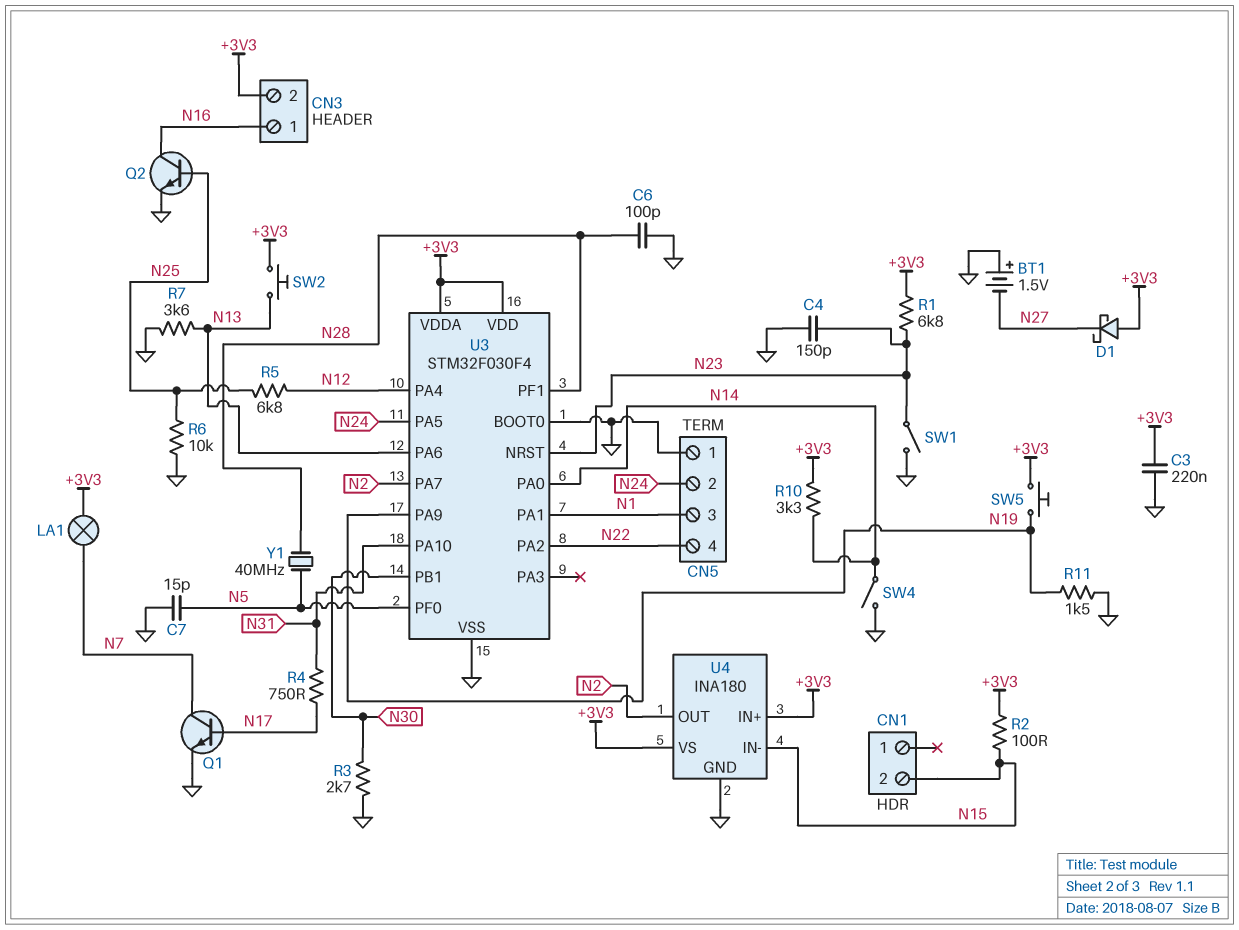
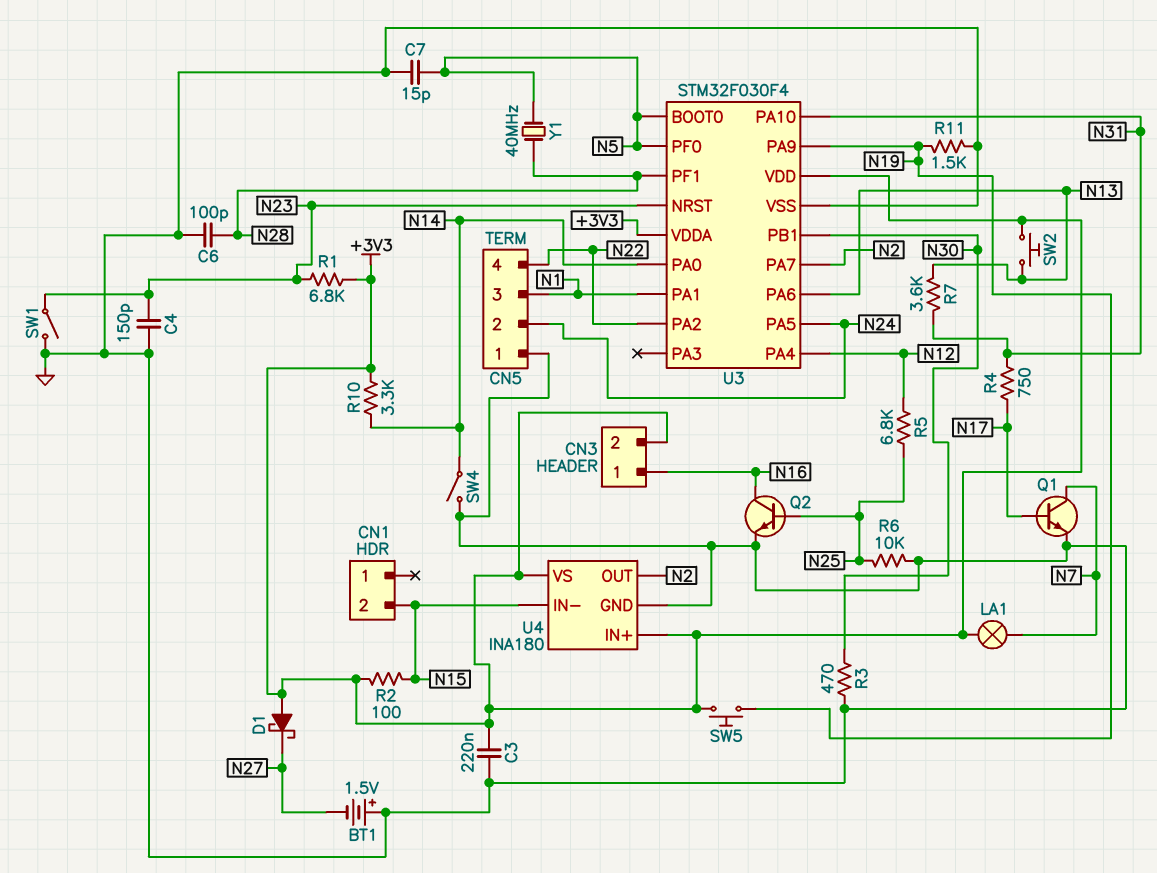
R3: 2.7k (GND, N30) -> 470 (GND, N30)
R7: 3.6k (GND, N13) -> 3.6k (N13, N31)
U3 pin BOOT0: GND -> N5

